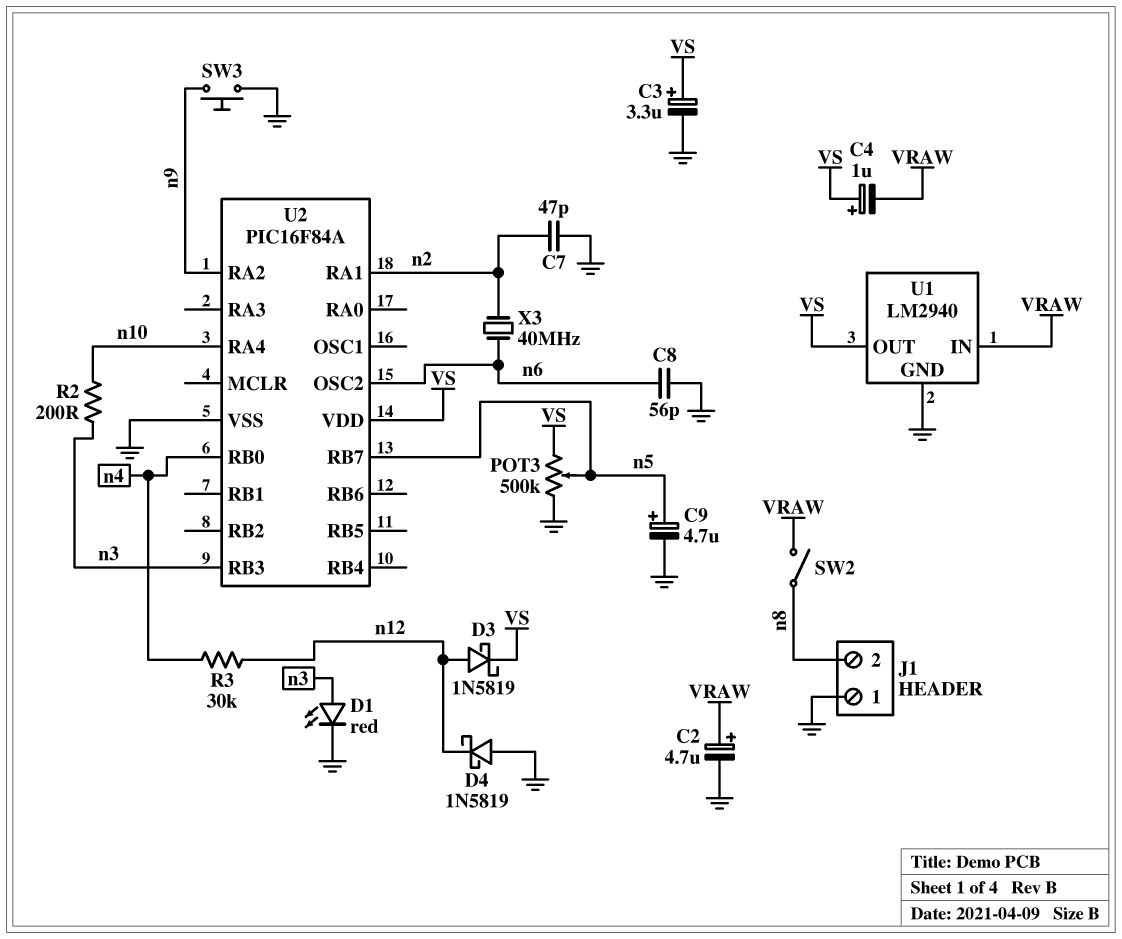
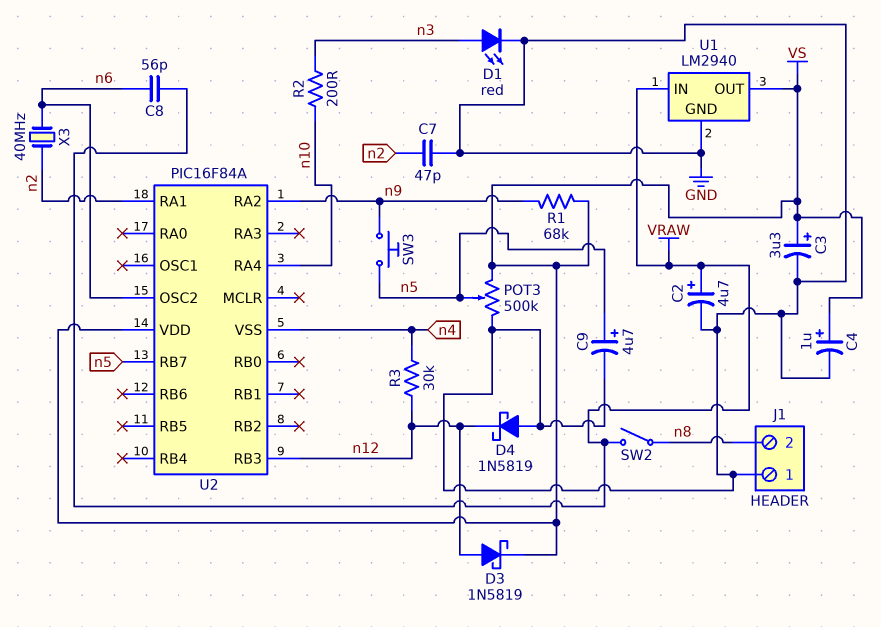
C4: 1uF (plus VS, minus VRAW) -> 1uF (plus VS, minus GND)
C8: 56pF (GND, n6) -> 56pF (VRAW, n6)
R1: none -> 68k (VS, n9)
SW3: button (GND, n9) -> button (n5, n9)
U2 pin RB0: n4 -> none
U2 pin RB3: n3 -> n12
U2 pin VSS: GND -> n4

